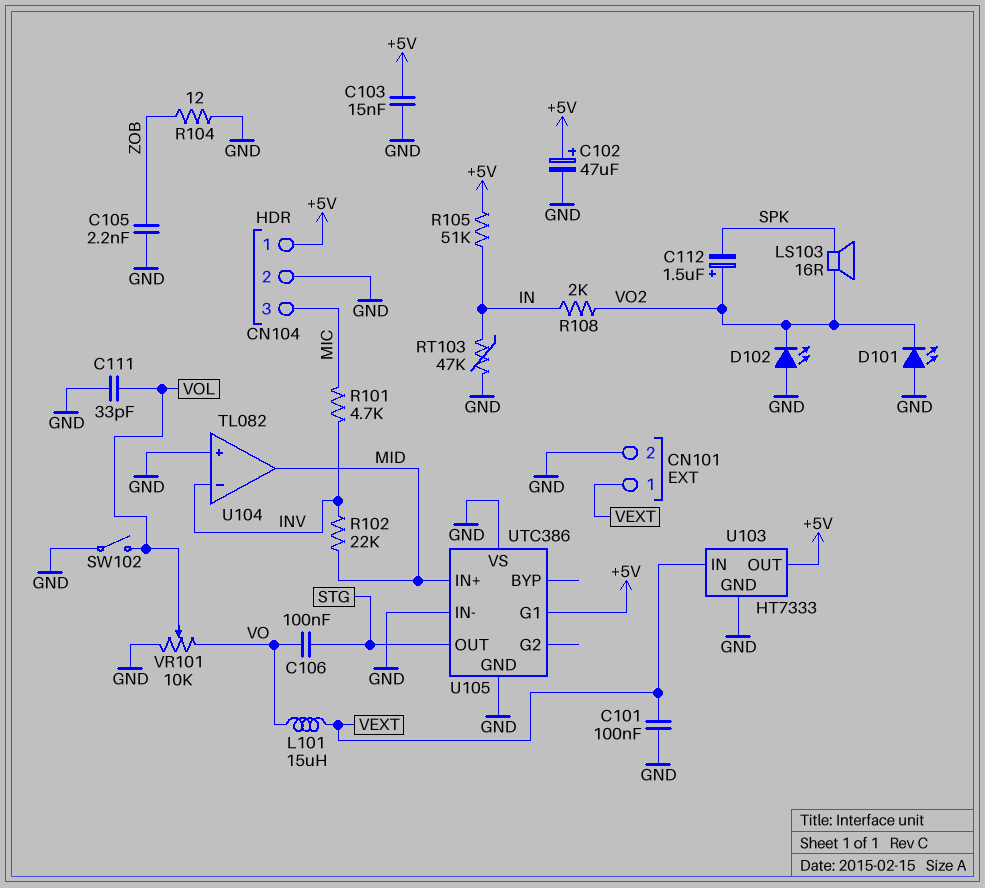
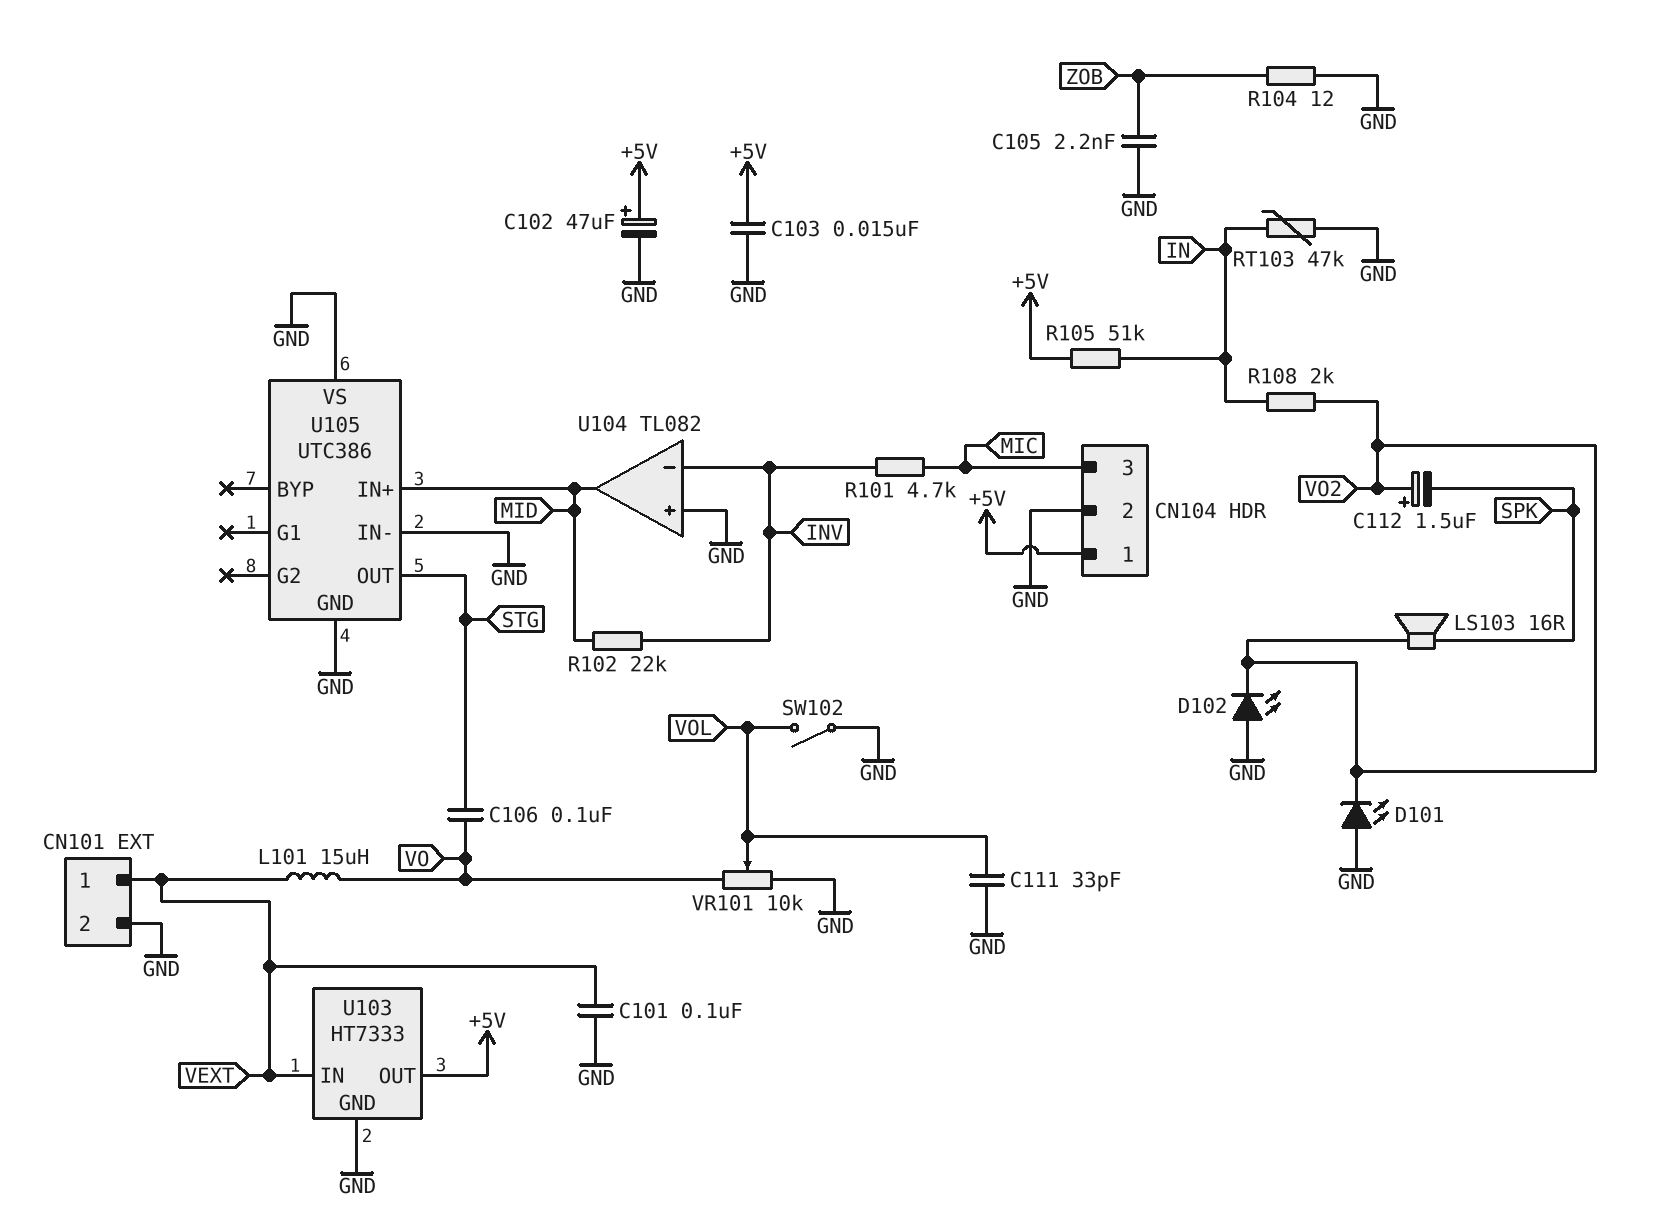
U105 pin G1: +5V -> none

